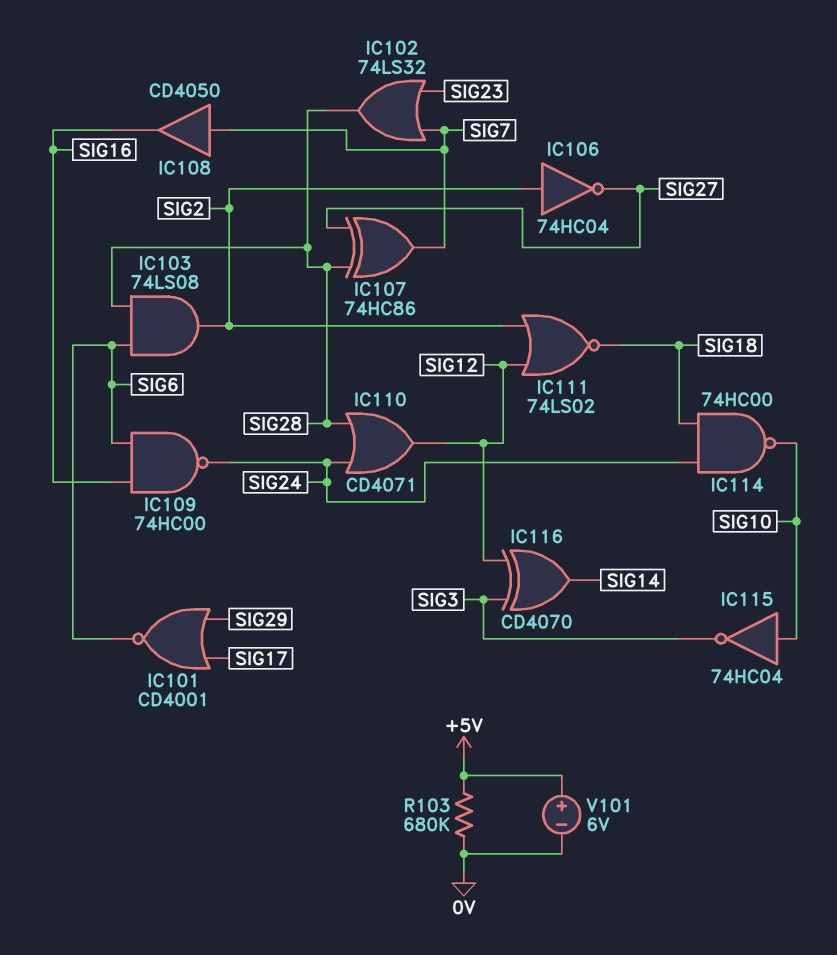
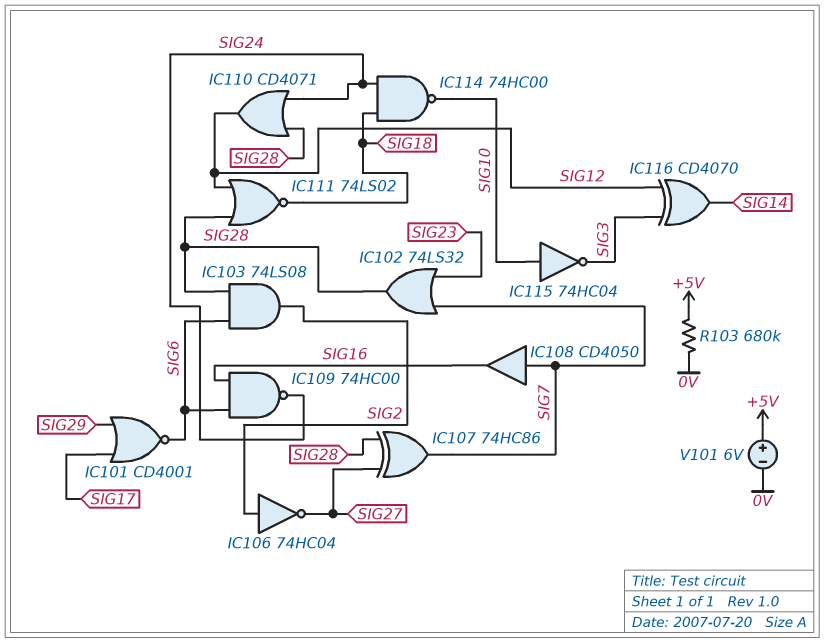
IC111: NOR 74LS02 (in SIG2, in SIG12, out SIG18) -> NOR 74LS02 (in SIG12, in SIG28, out SIG18)

